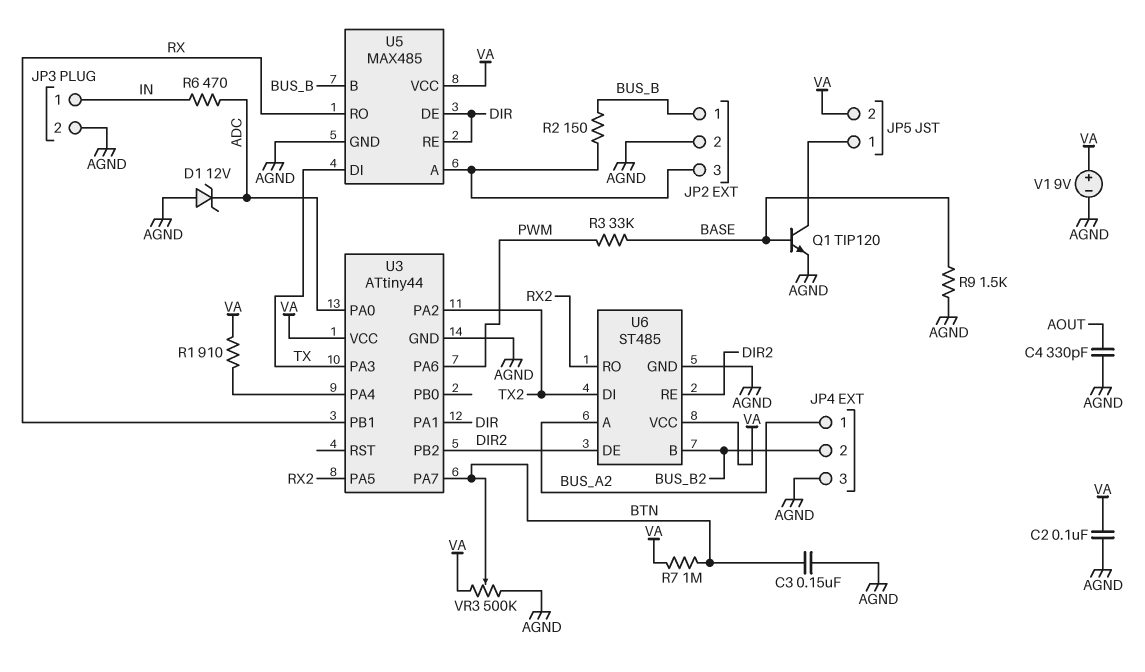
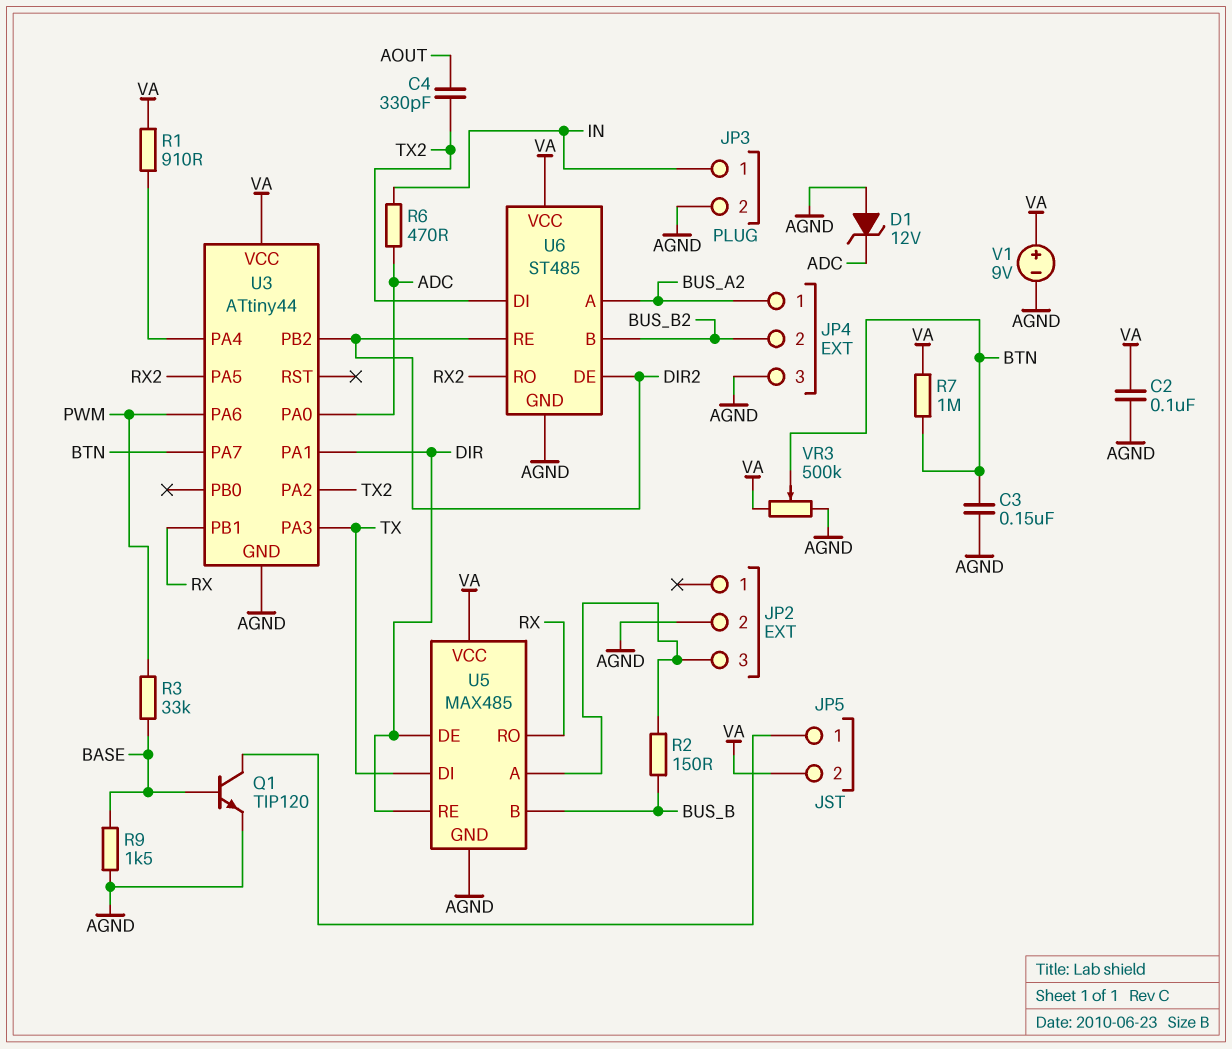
C4: 330pF (AGND, AOUT) -> 330pF (AOUT, TX2)
JP2 pin 1: BUS_B -> none

